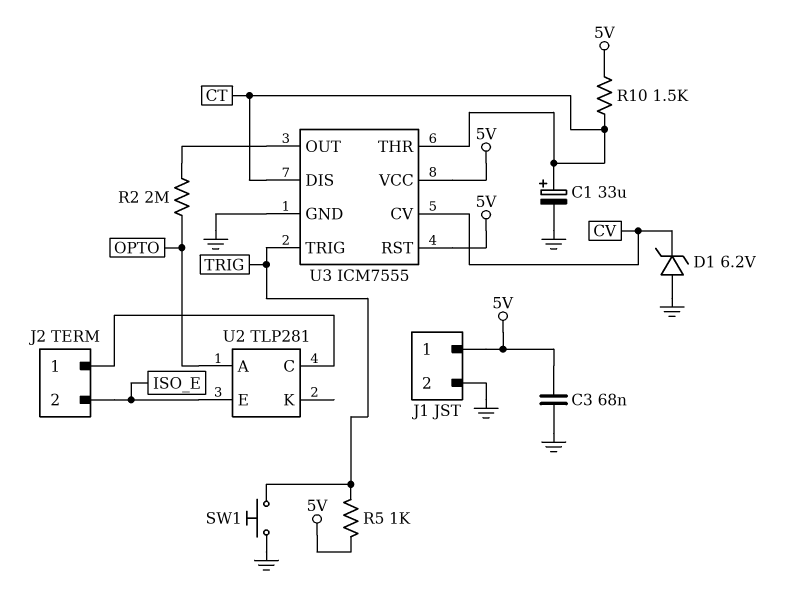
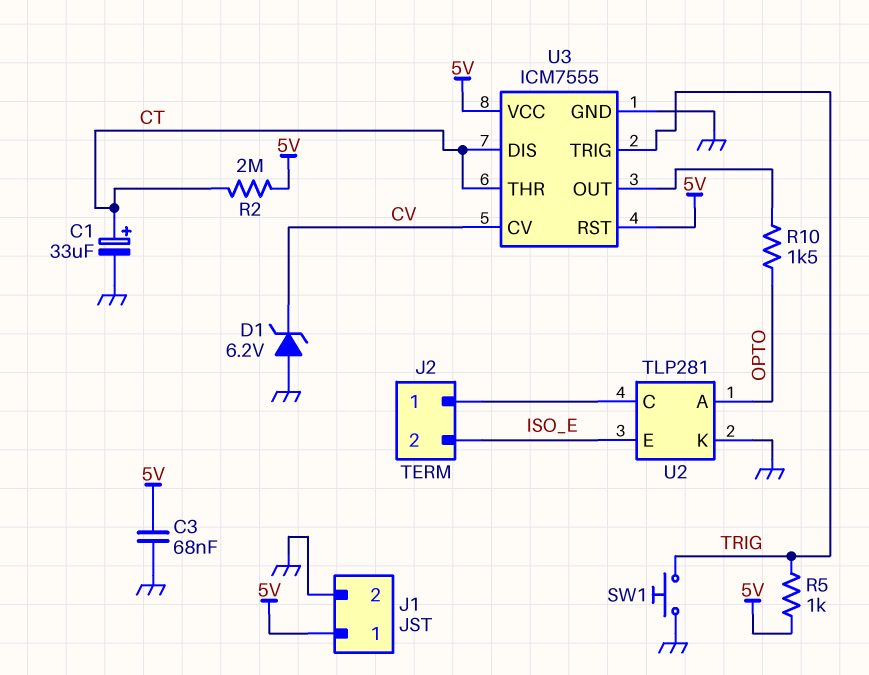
R2: 2M (OPTO, U3/OUT) -> 2M (5V, CT)
R10: 1.5k (5V, CT) -> 1.5k (OPTO, U3/OUT)
U2 pin K: none -> GND

